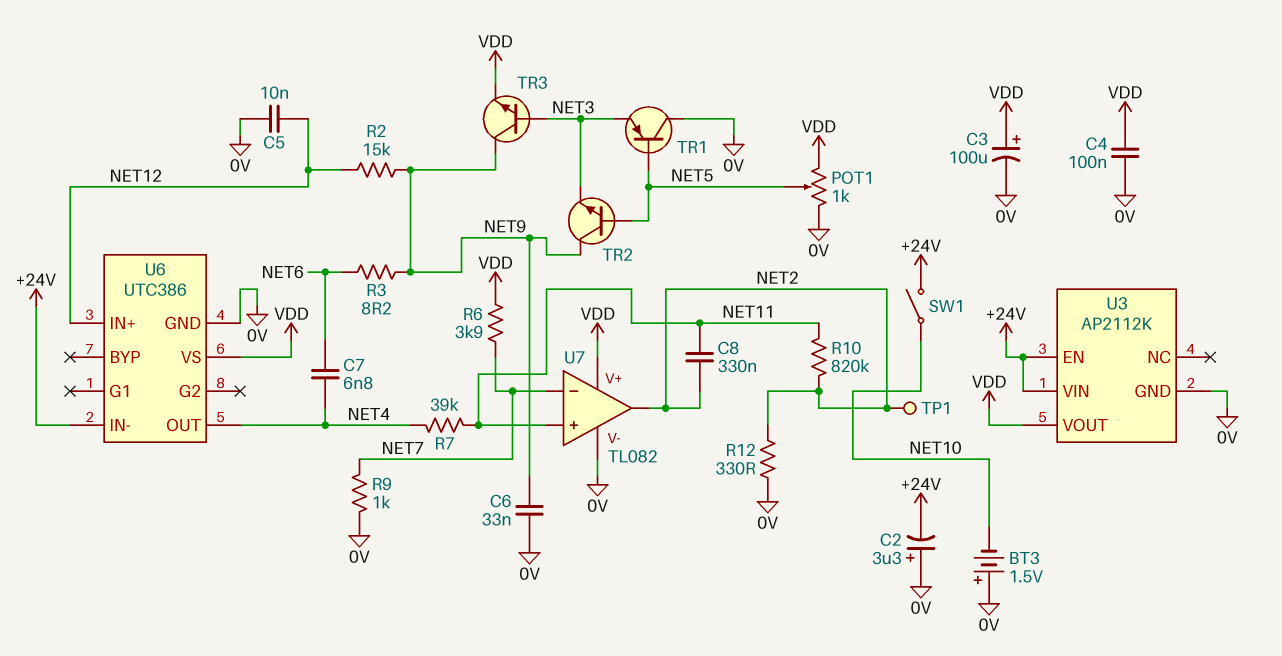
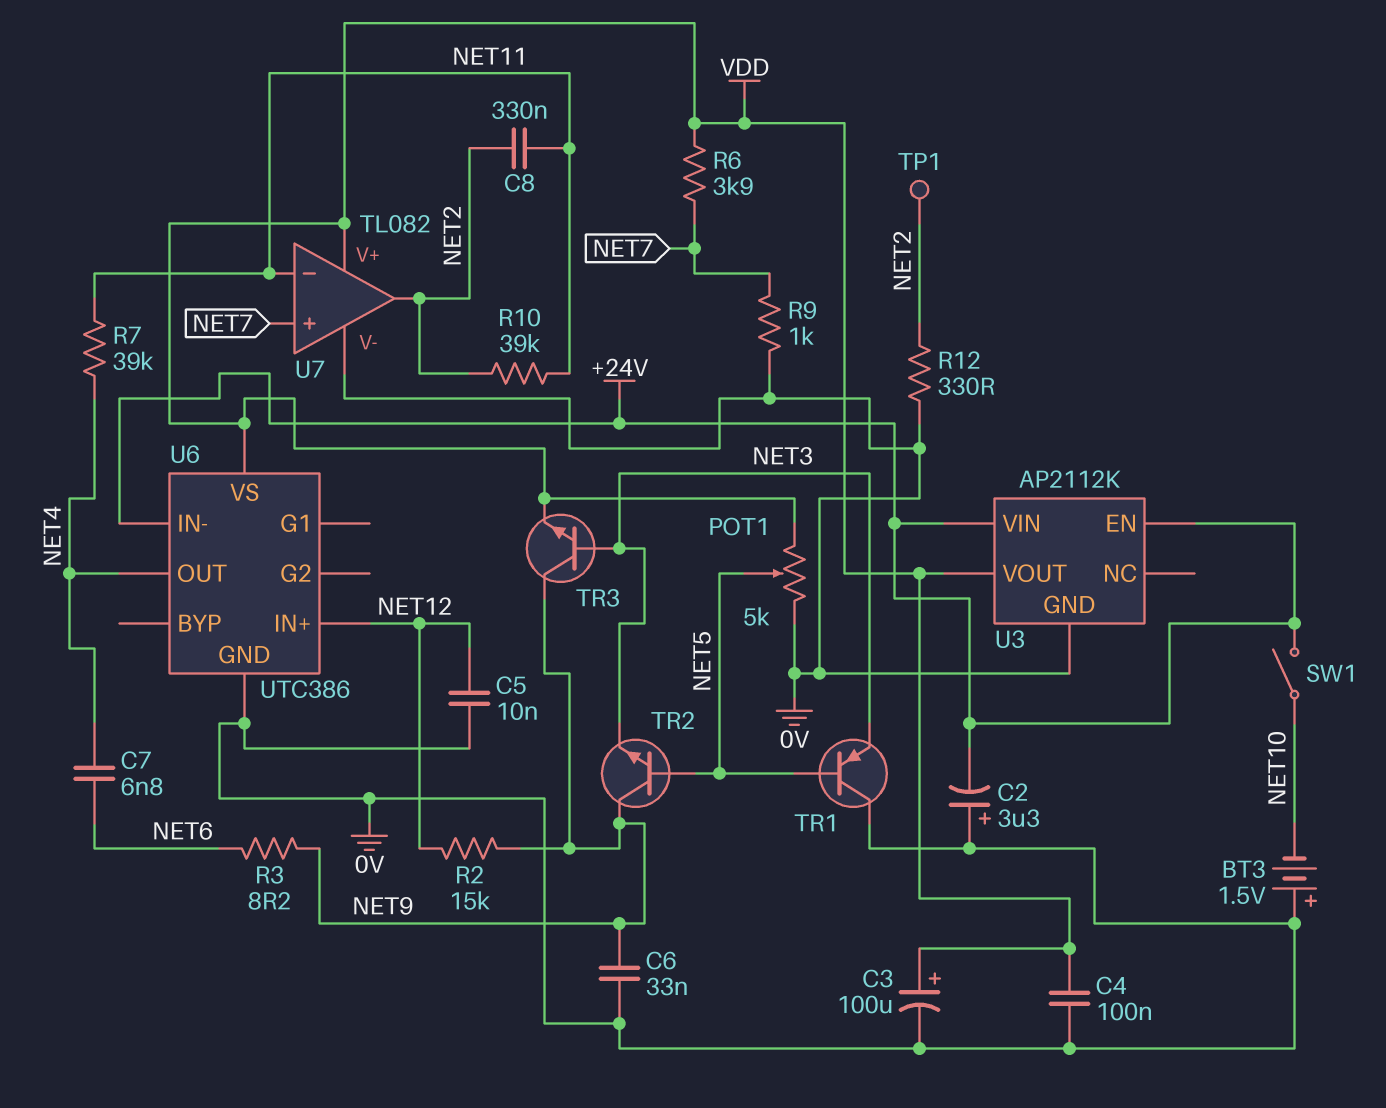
POT1: 1k (0V, VDD, wiper NET5) -> 5k (0V, VDD, wiper NET5)
R10: 820k (NET2, NET11) -> 39k (NET2, NET11)
U7 pin in+: NET11 -> NET7
U7 pin in-: NET7 -> NET11

